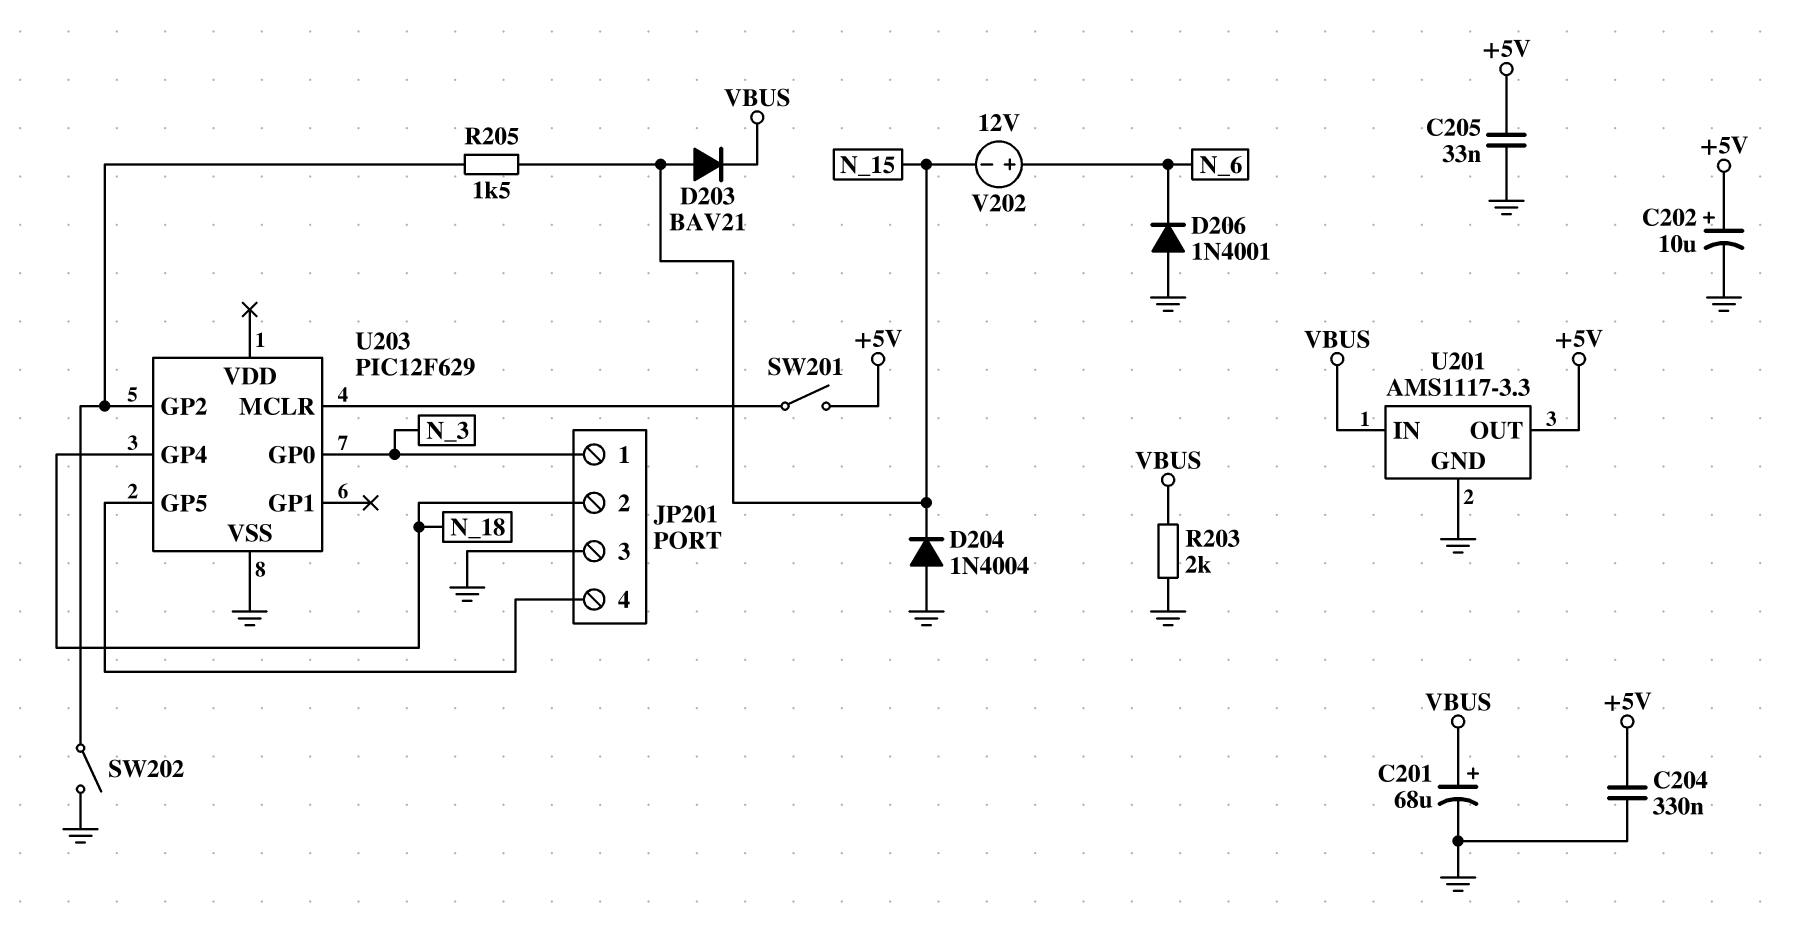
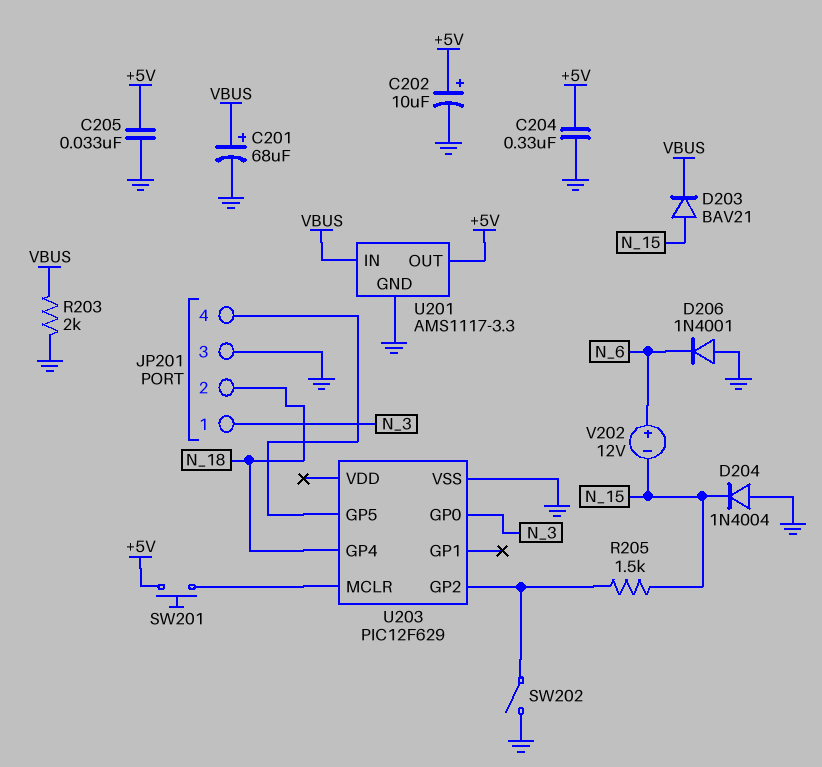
SW201: switch (+5V, U203/MCLR) -> button (+5V, U203/MCLR)

